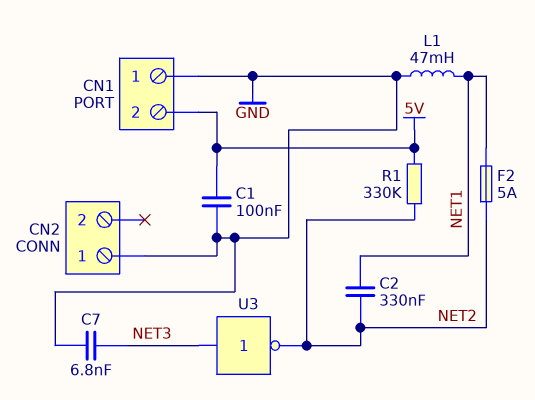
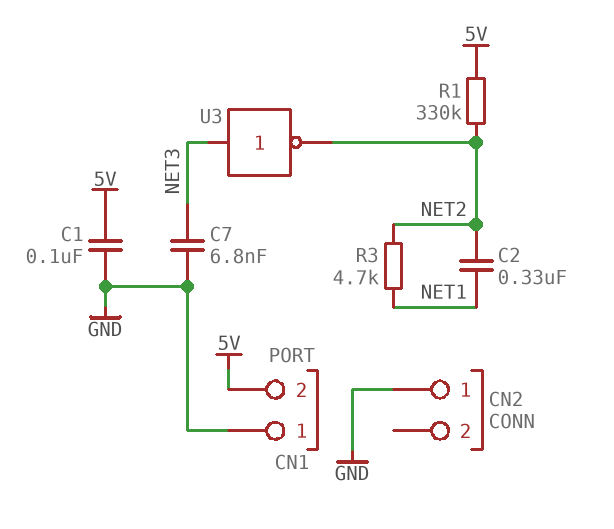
F2: 5A (NET1, NET2) -> none
L1: 47mH (GND, NET1) -> none
R3: none -> 4.7k (NET1, NET2)

